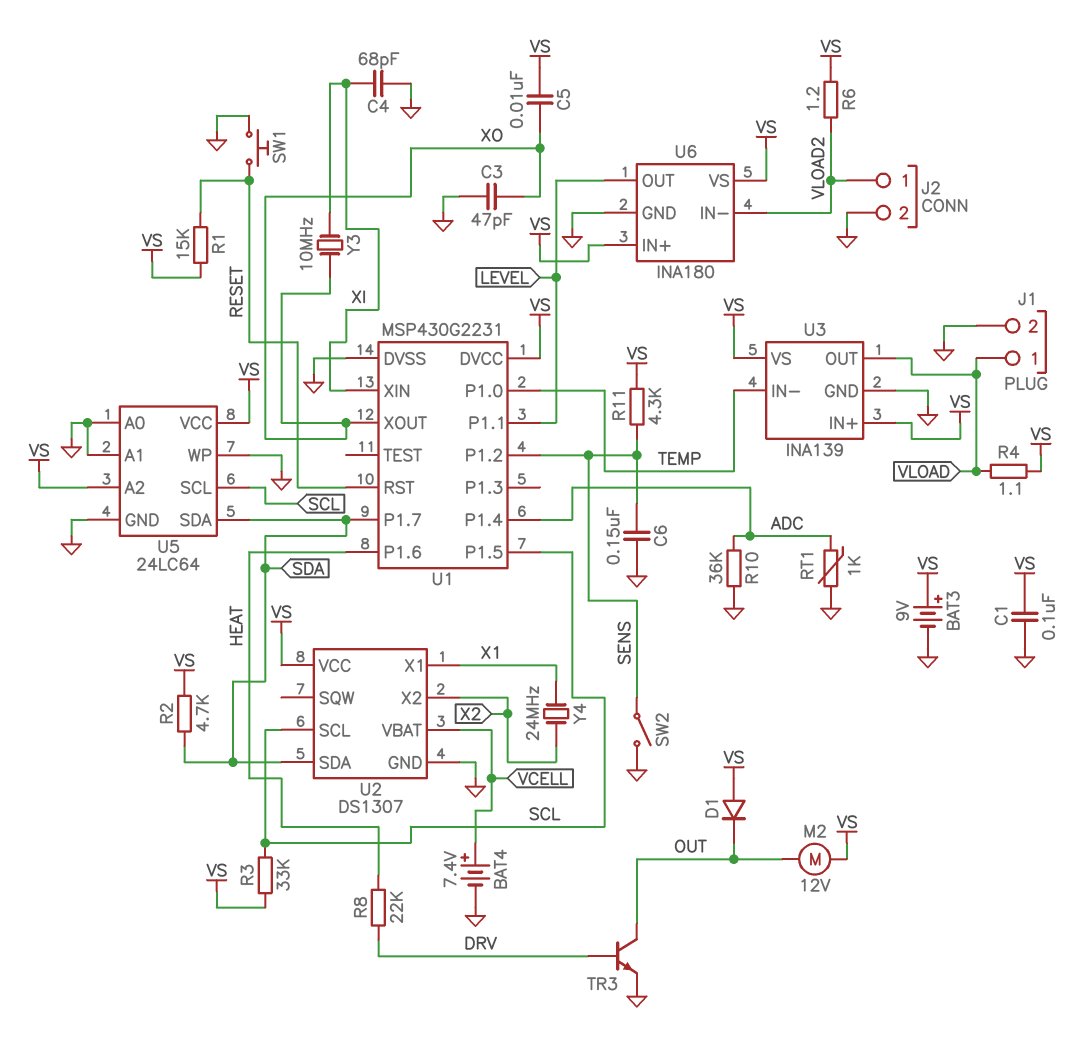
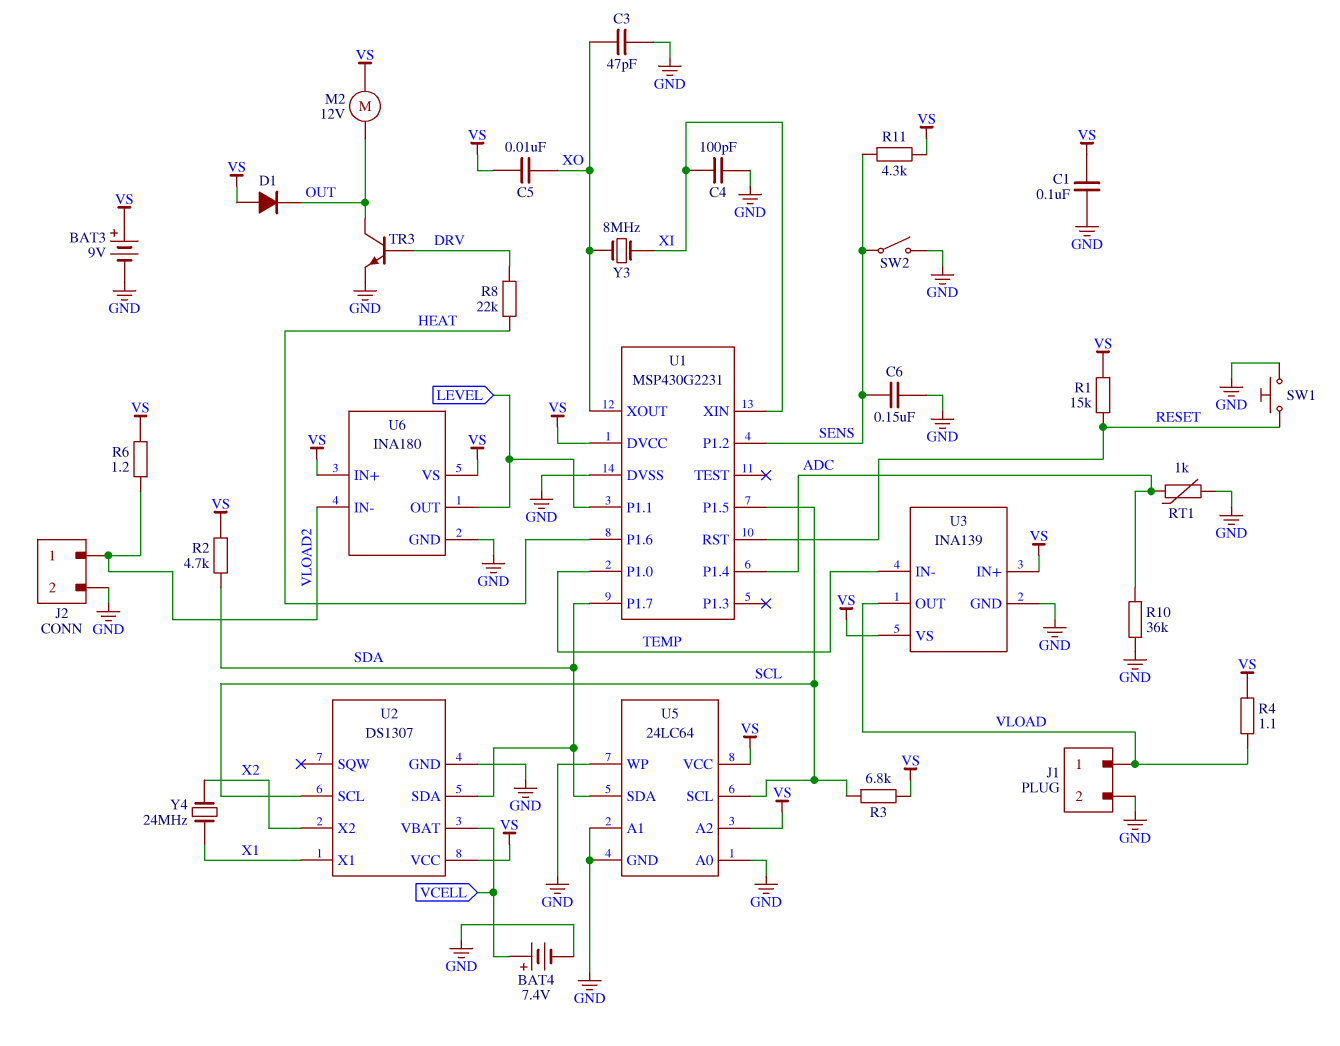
C4: 68pF (GND, XI) -> 100pF (GND, XI)
R3: 33k (SCL, VS) -> 6.8k (SCL, VS)
Y3: 10MHz (XI, XO) -> 8MHz (XI, XO)

